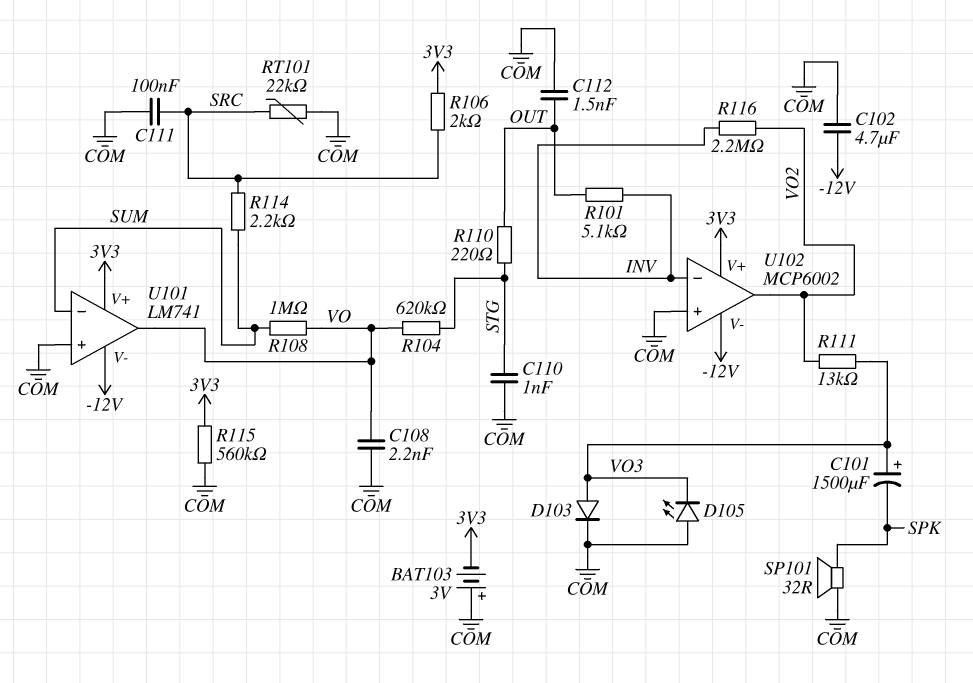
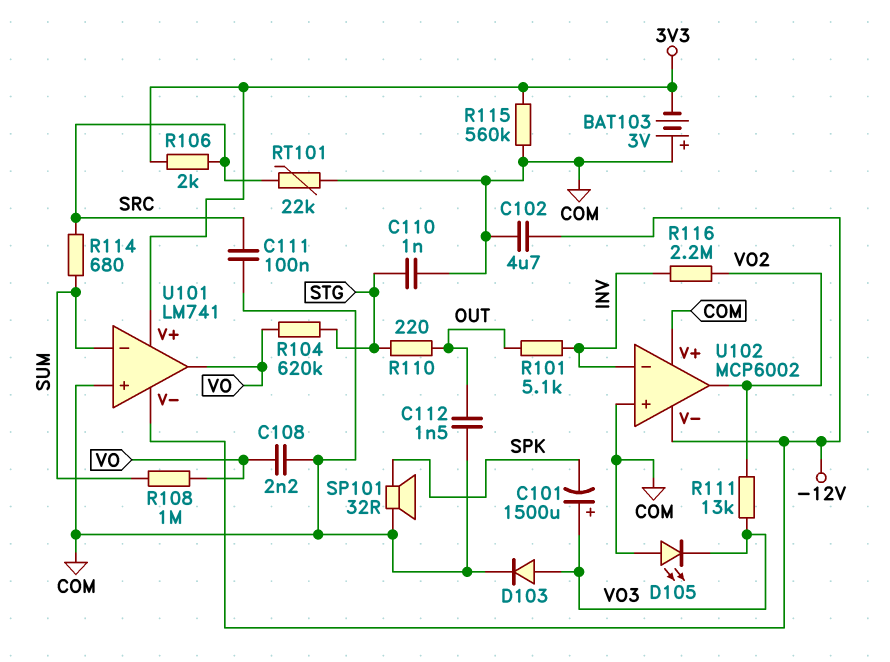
R114: 2.2k (SRC, SUM) -> 680 (SRC, SUM)
U102 pin V+: 3V3 -> COM

